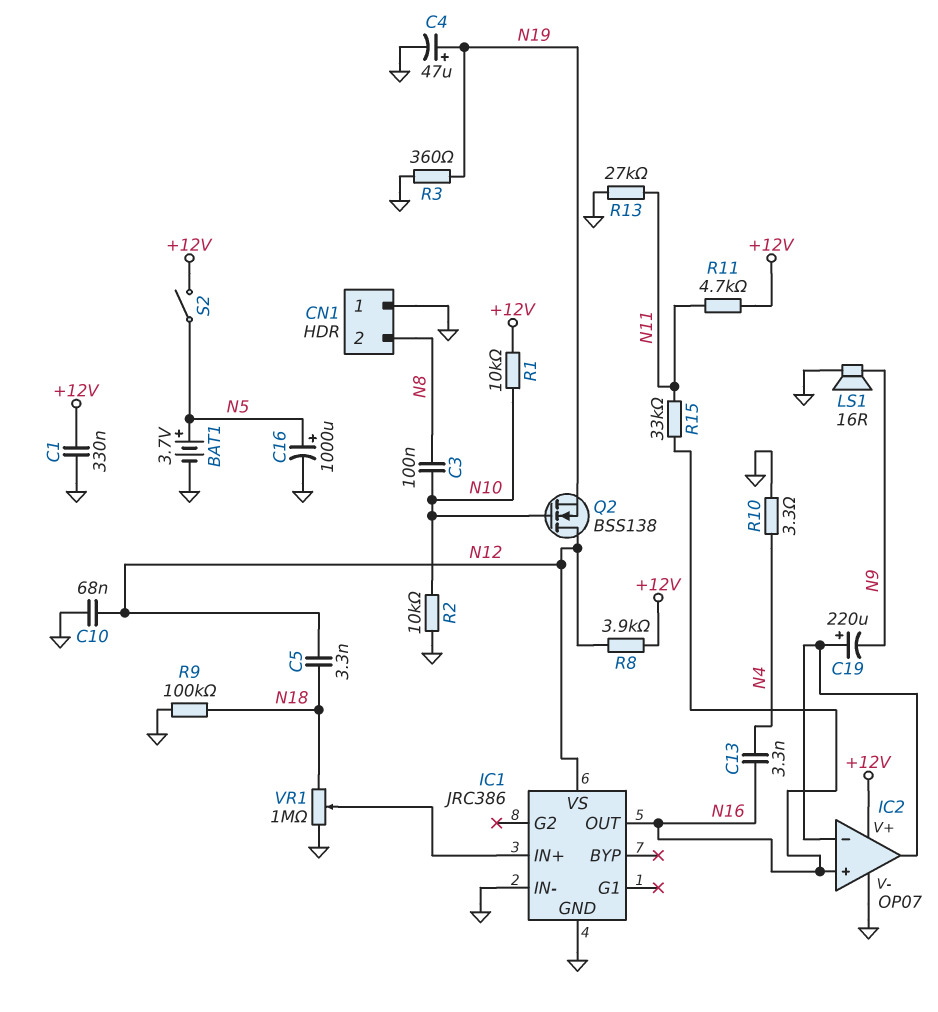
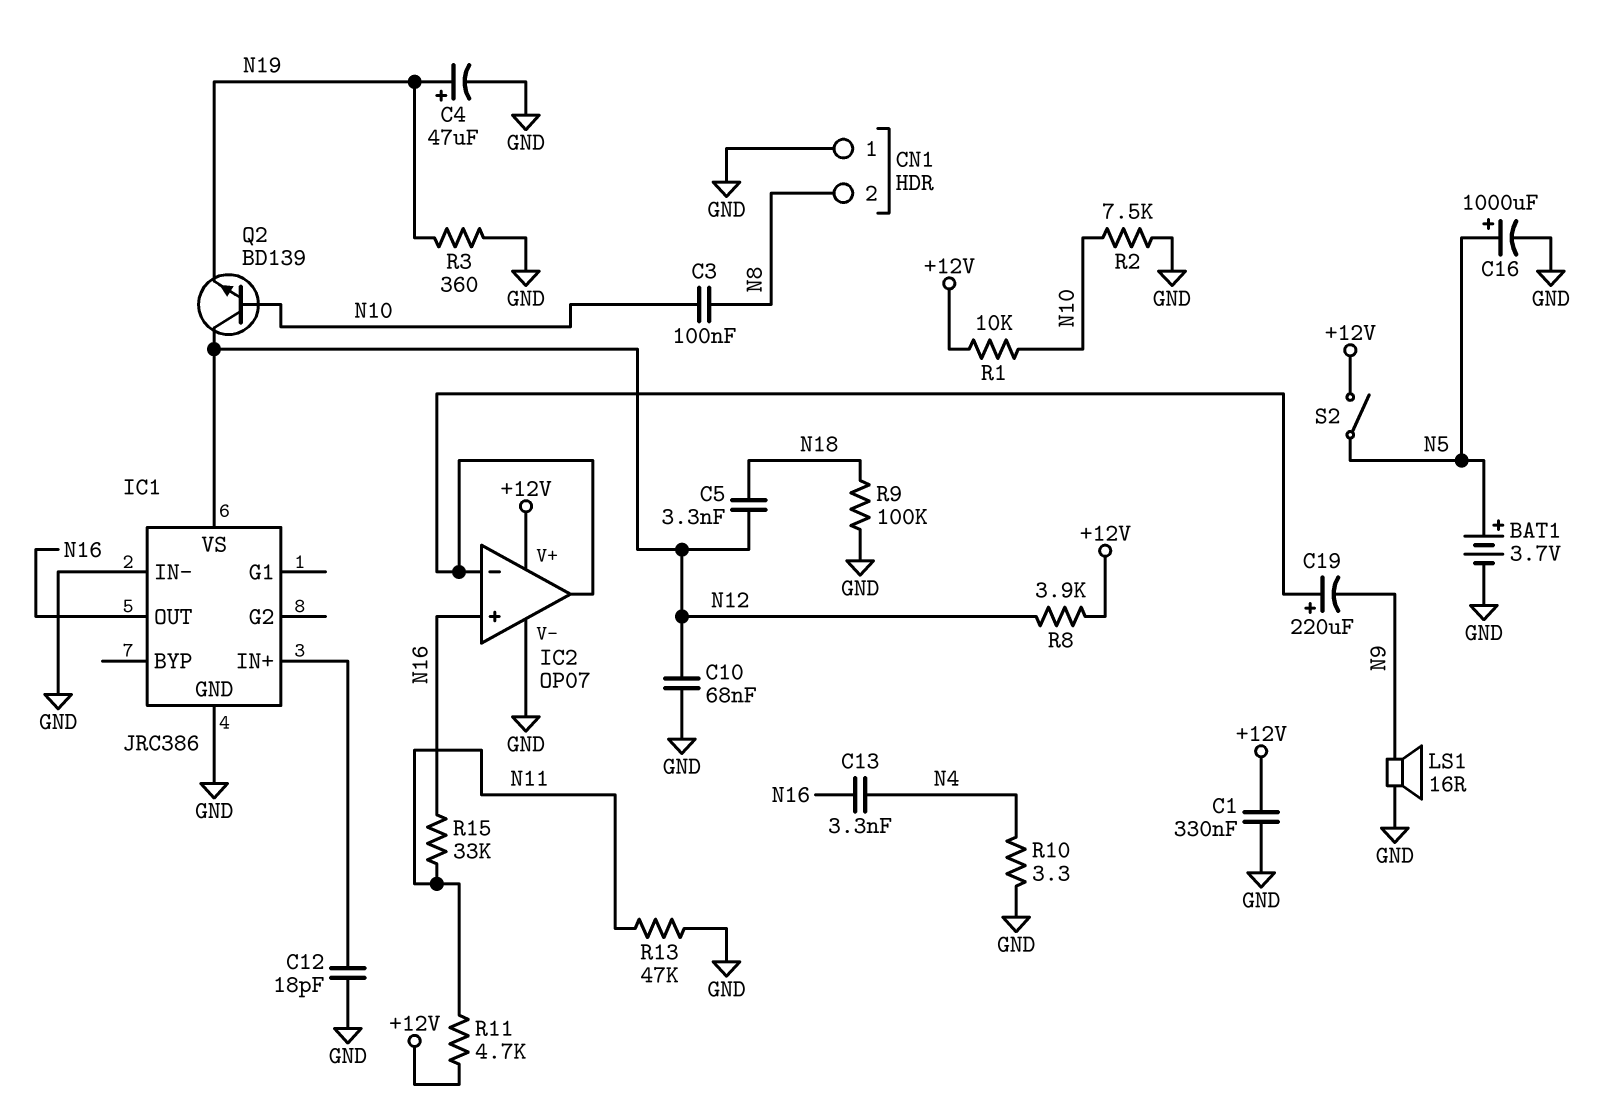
C12: none -> 18pF (GND, IC1/IN+)
Q2: NMOS BSS138 (G N10, D N12, S N19) -> NPN BD139 (B N10, C N12, E N19)
R2: 10k (GND, N10) -> 7.5k (GND, N10)
R13: 27k (GND, N11) -> 47k (GND, N11)
VR1: 1M (GND, N18, wiper IC1/IN+) -> none

